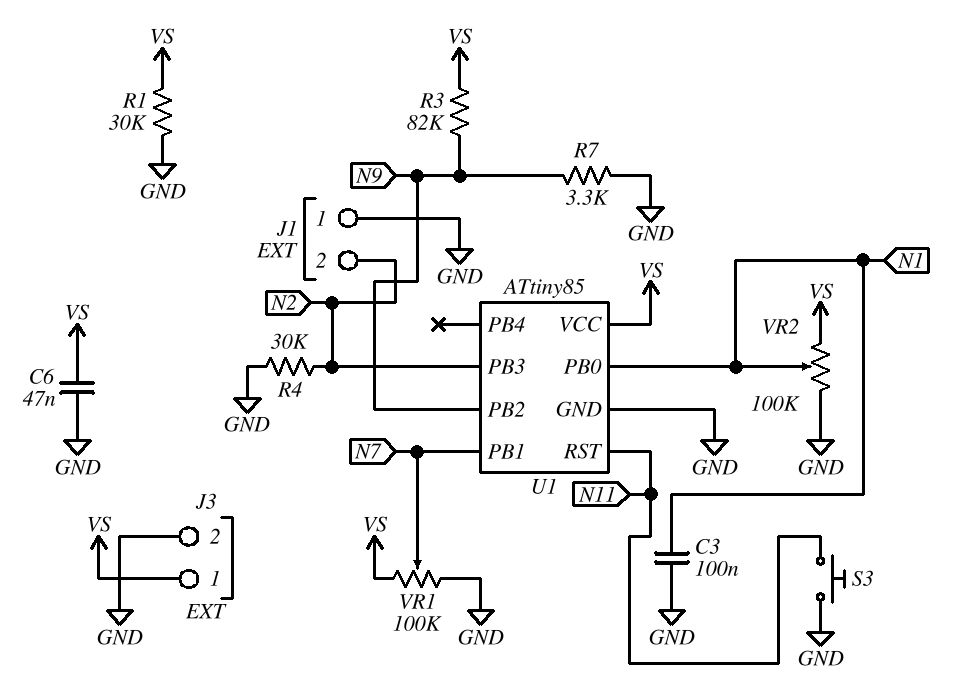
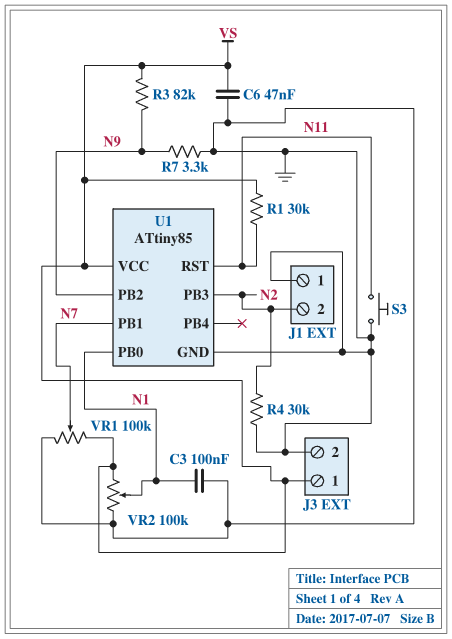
R1: 30k (GND, VS) -> 30k (N11, VS)

